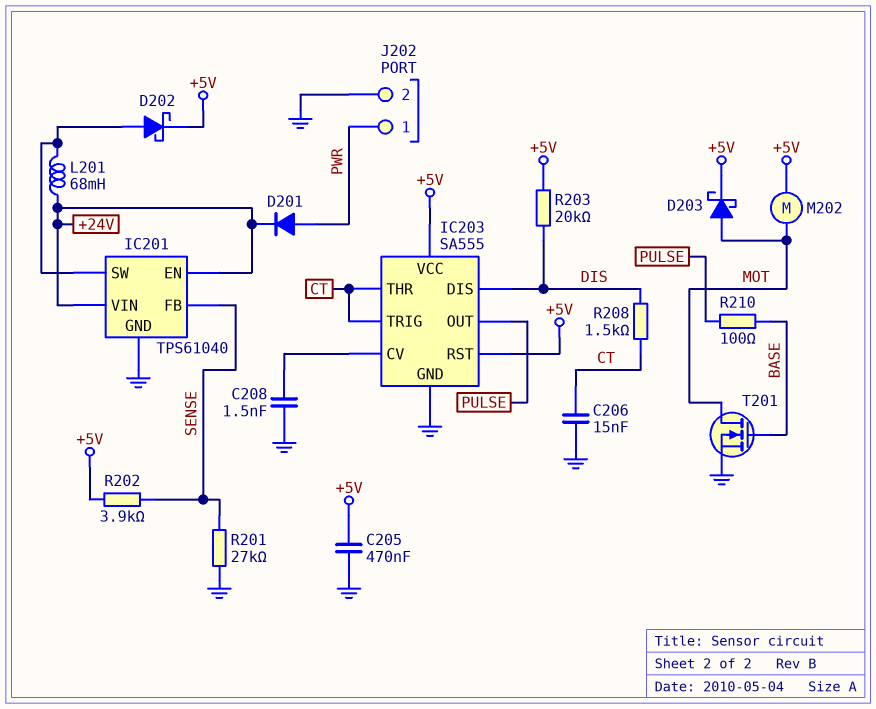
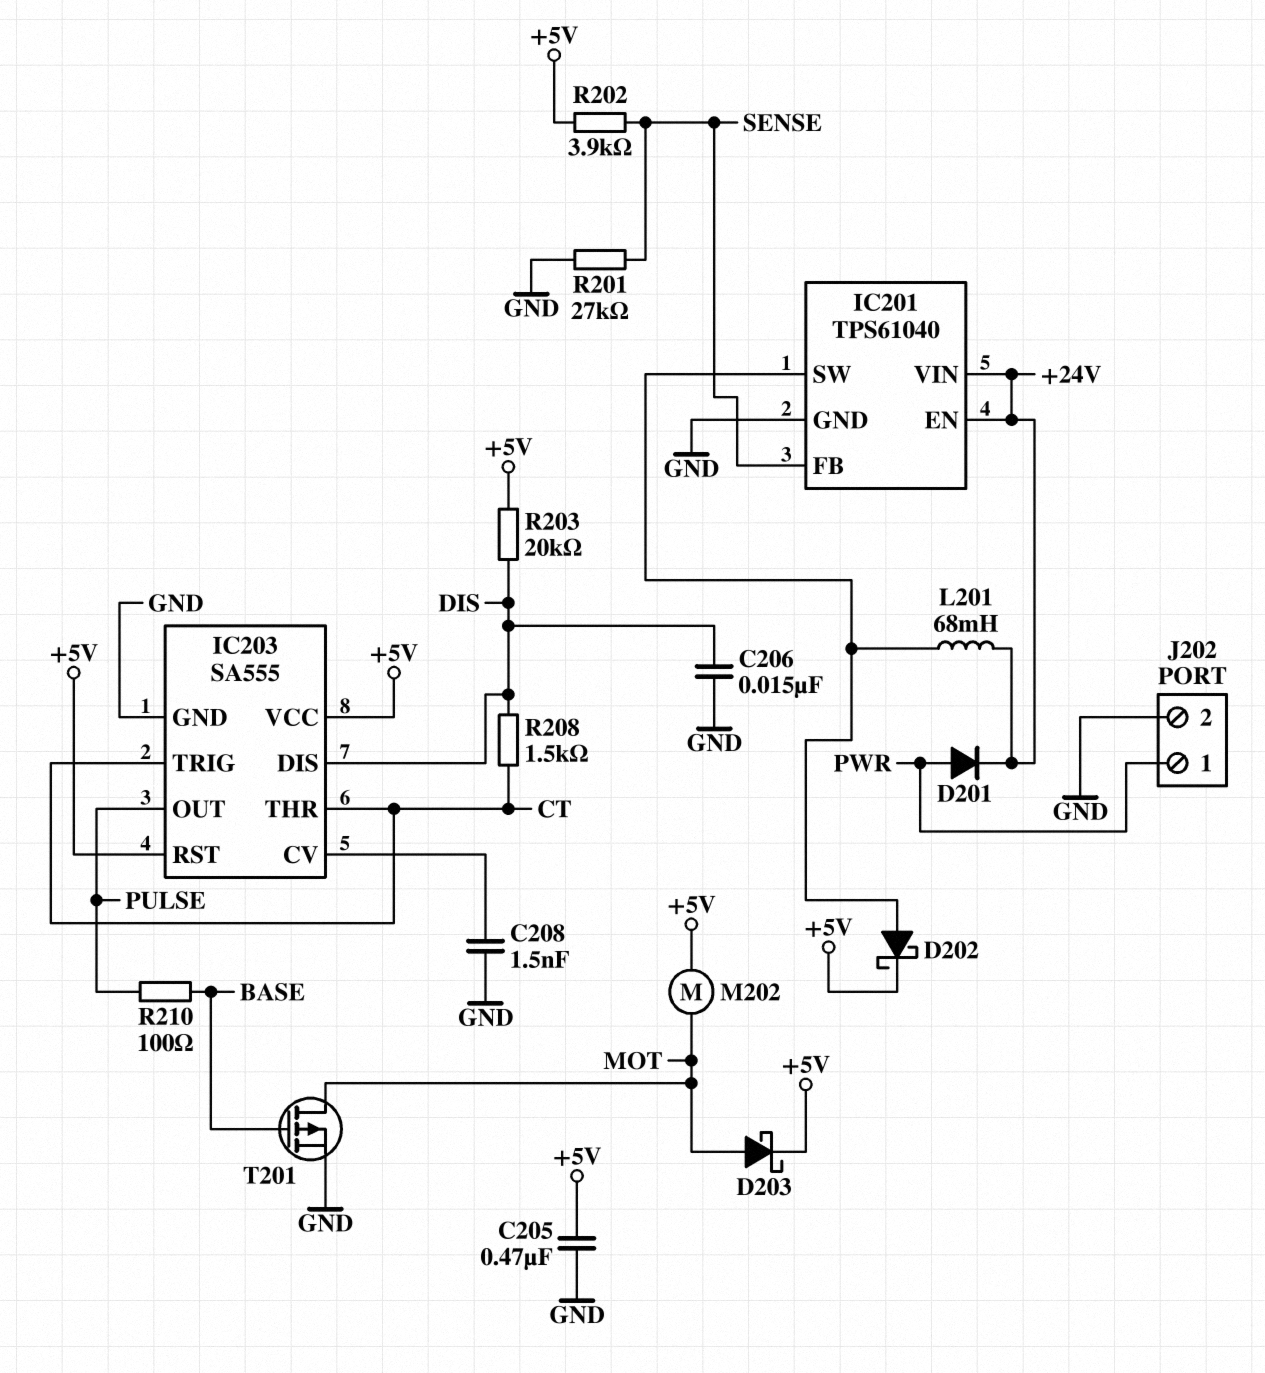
C206: 15nF (CT, GND) -> 15nF (DIS, GND)
T201: NMOS (G BASE, D MOT, S GND) -> PMOS (G BASE, D MOT, S GND)

